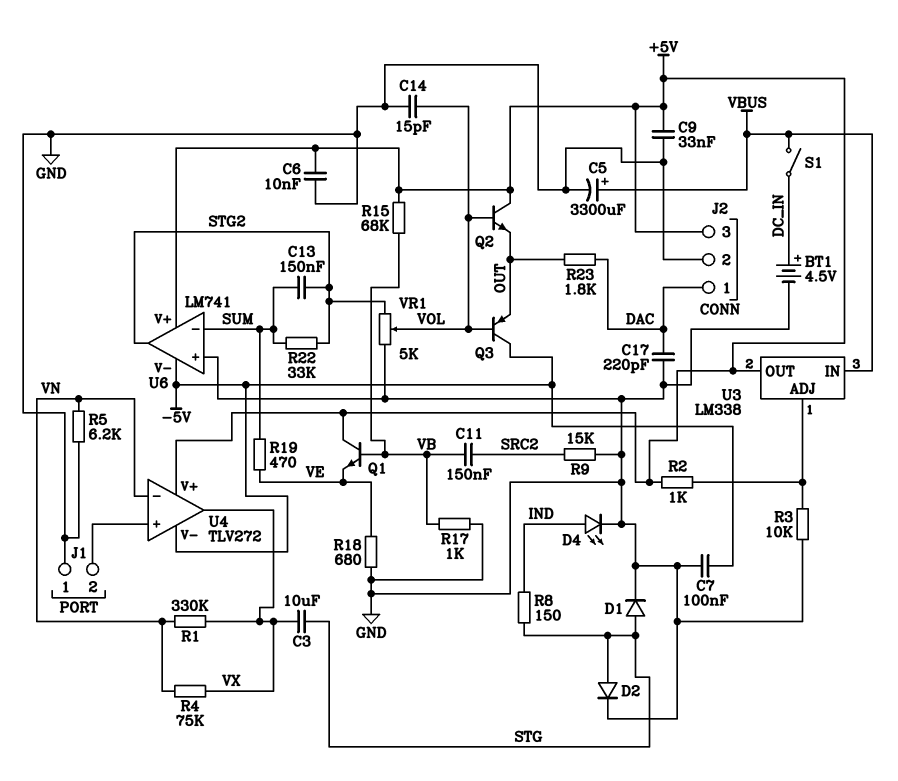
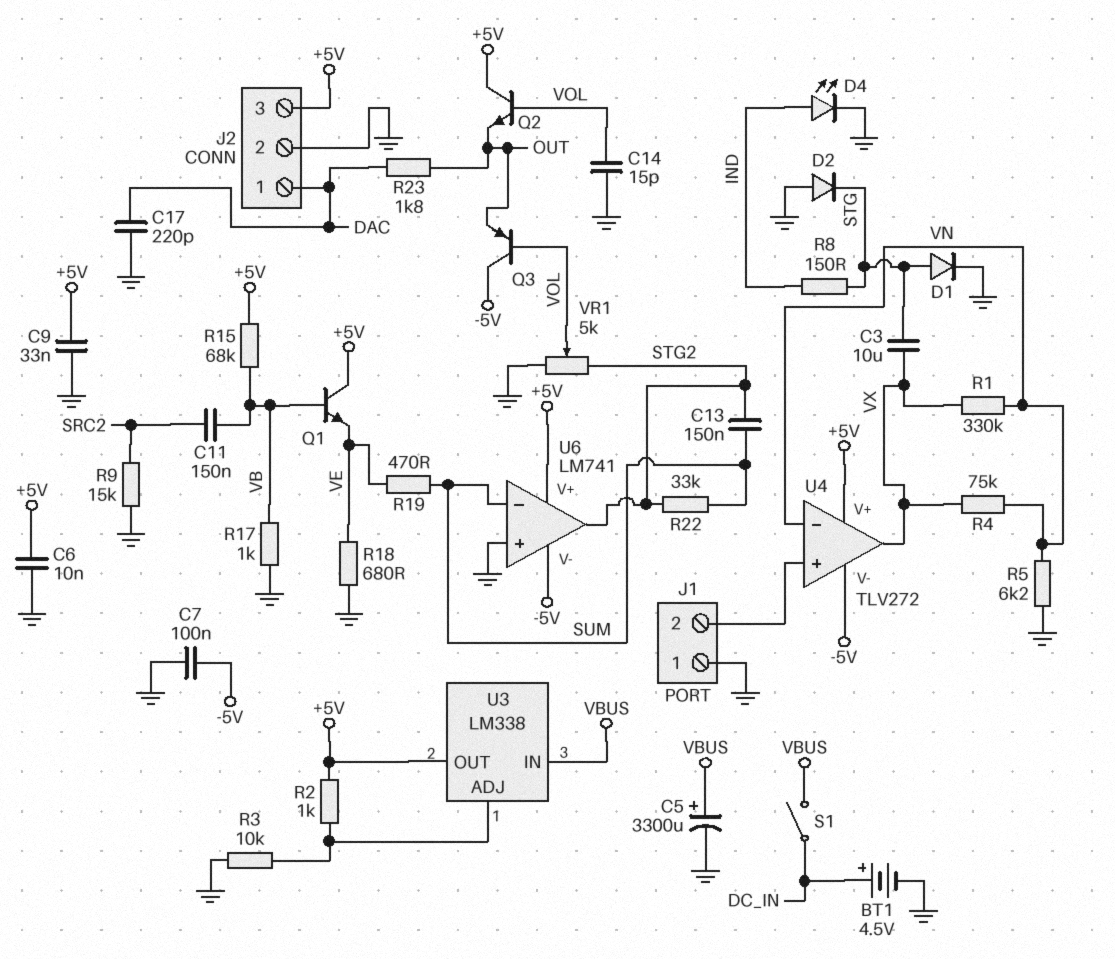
D2: diode (A STG, K GND) -> diode (A GND, K STG)

